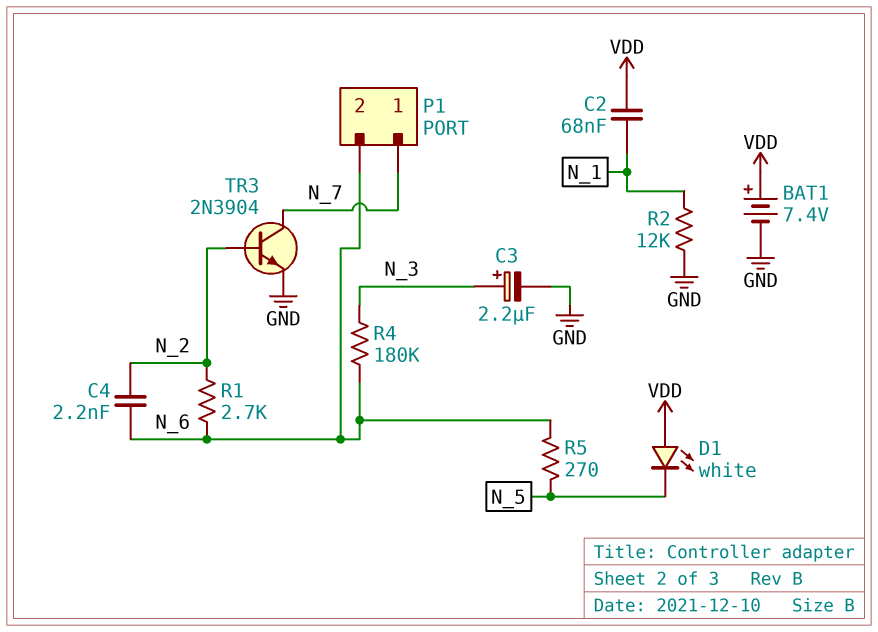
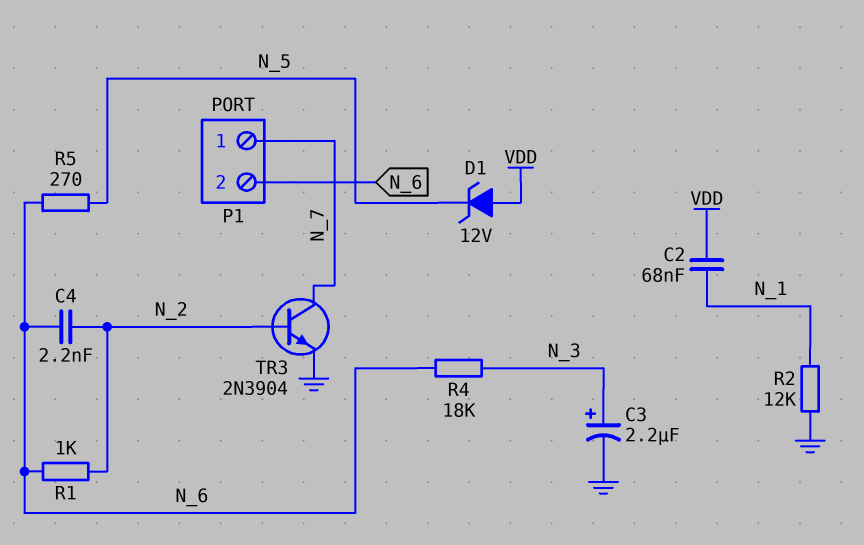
BAT1: 7.4V (plus VDD, minus GND) -> none
D1: LED white (A VDD, K N_5) -> zener 12V (A VDD, K N_5)
R1: 2.7k (N_2, N_6) -> 1k (N_2, N_6)
R4: 180k (N_3, N_6) -> 18k (N_3, N_6)

